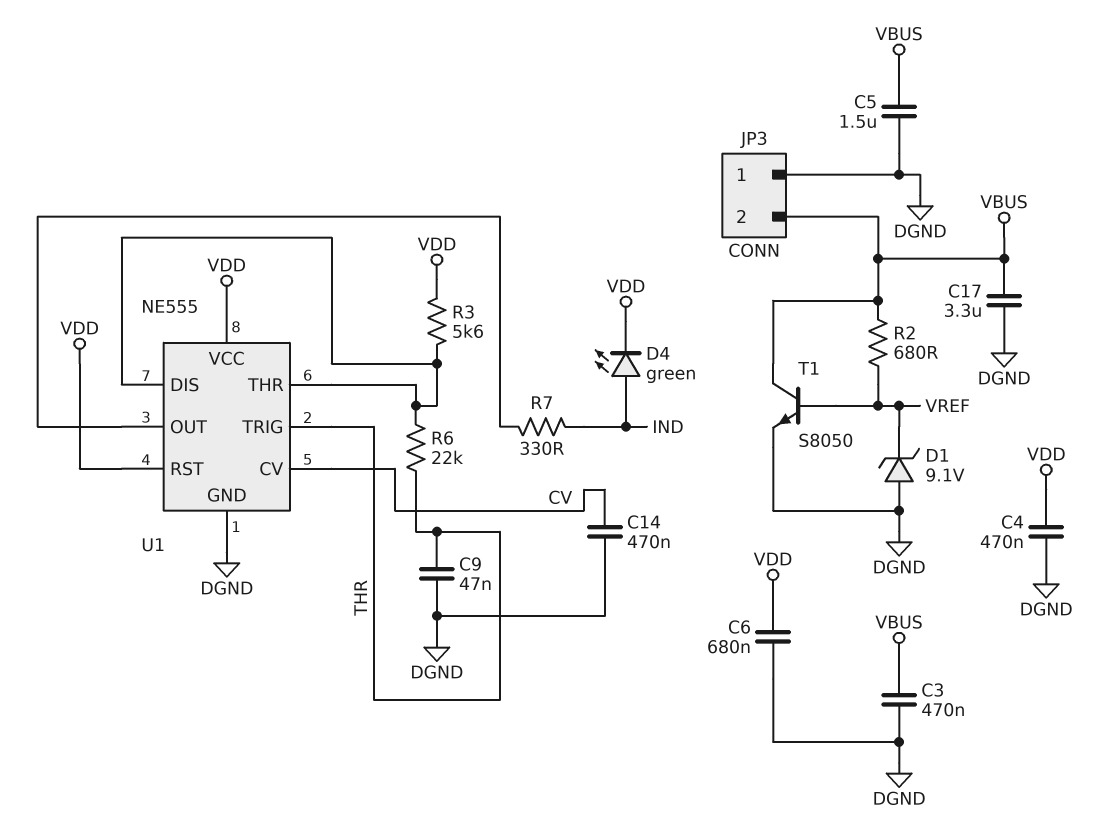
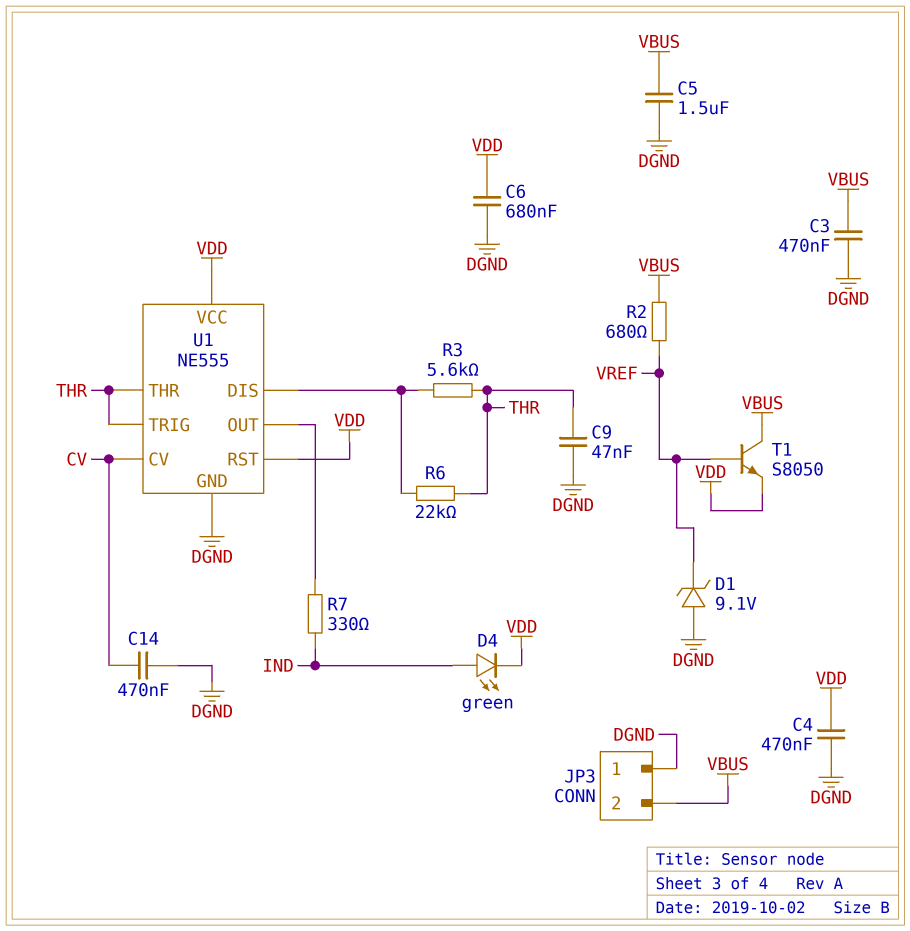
C17: 3.3uF (DGND, VBUS) -> none
R3: 5.6k (U1/DIS, VDD) -> 5.6k (THR, U1/DIS)
T1: NPN S8050 (B VREF, C VBUS, E DGND) -> NPN S8050 (B VREF, C VBUS, E VDD)
U1 pin THR: U1/DIS -> THR

